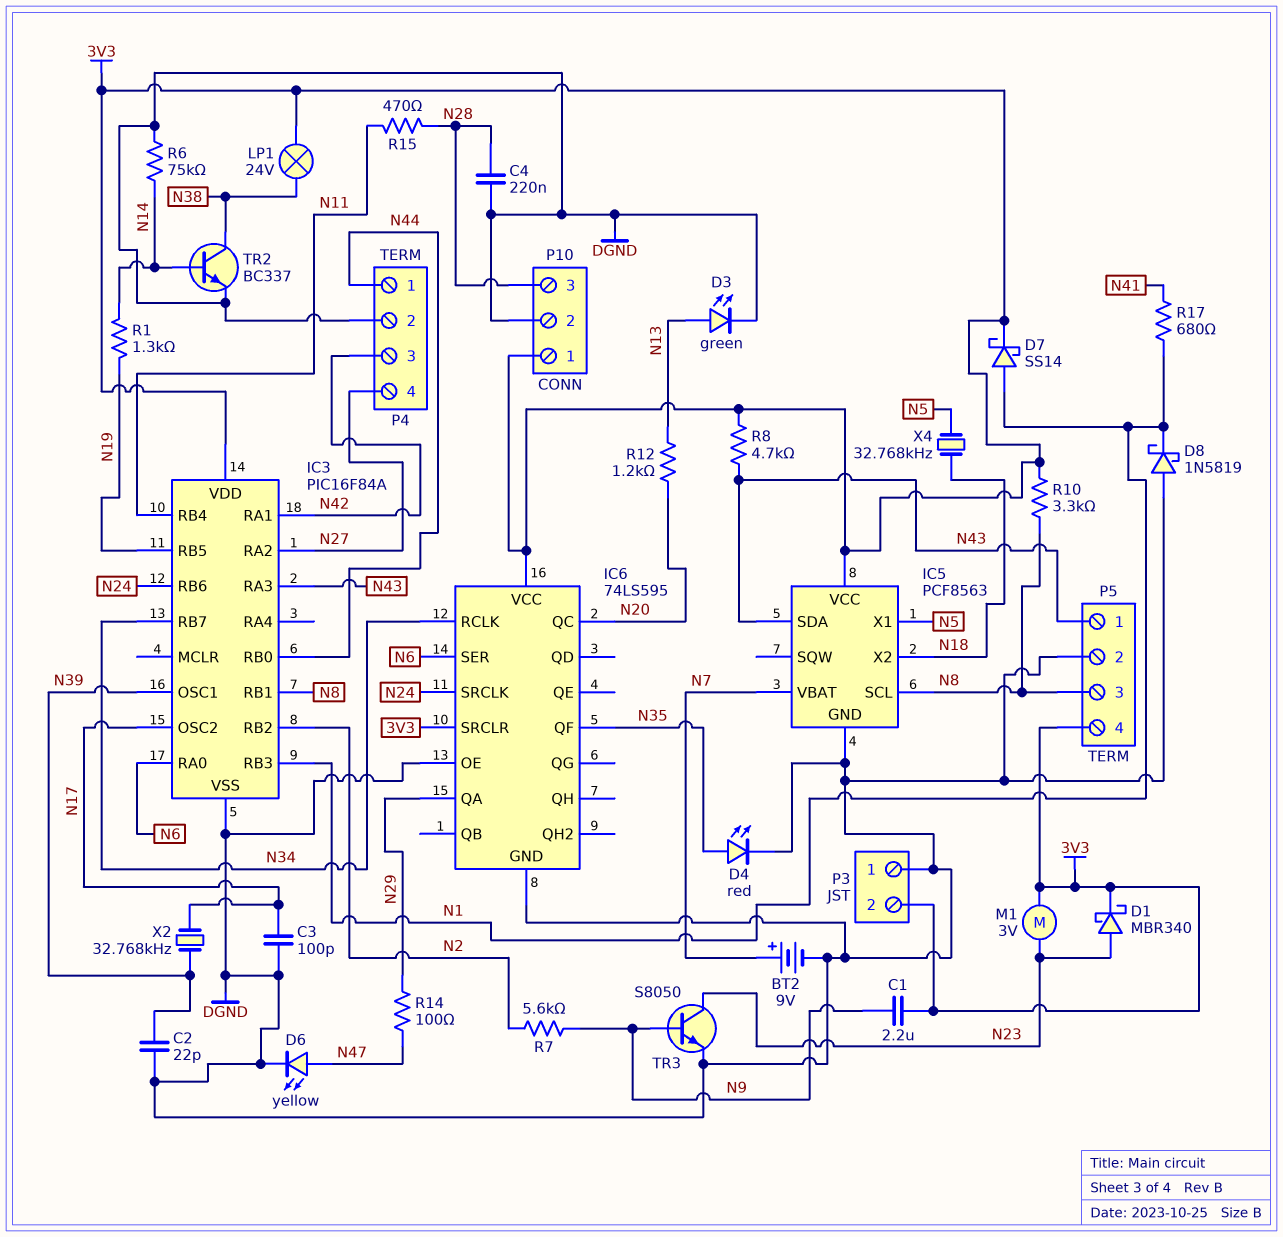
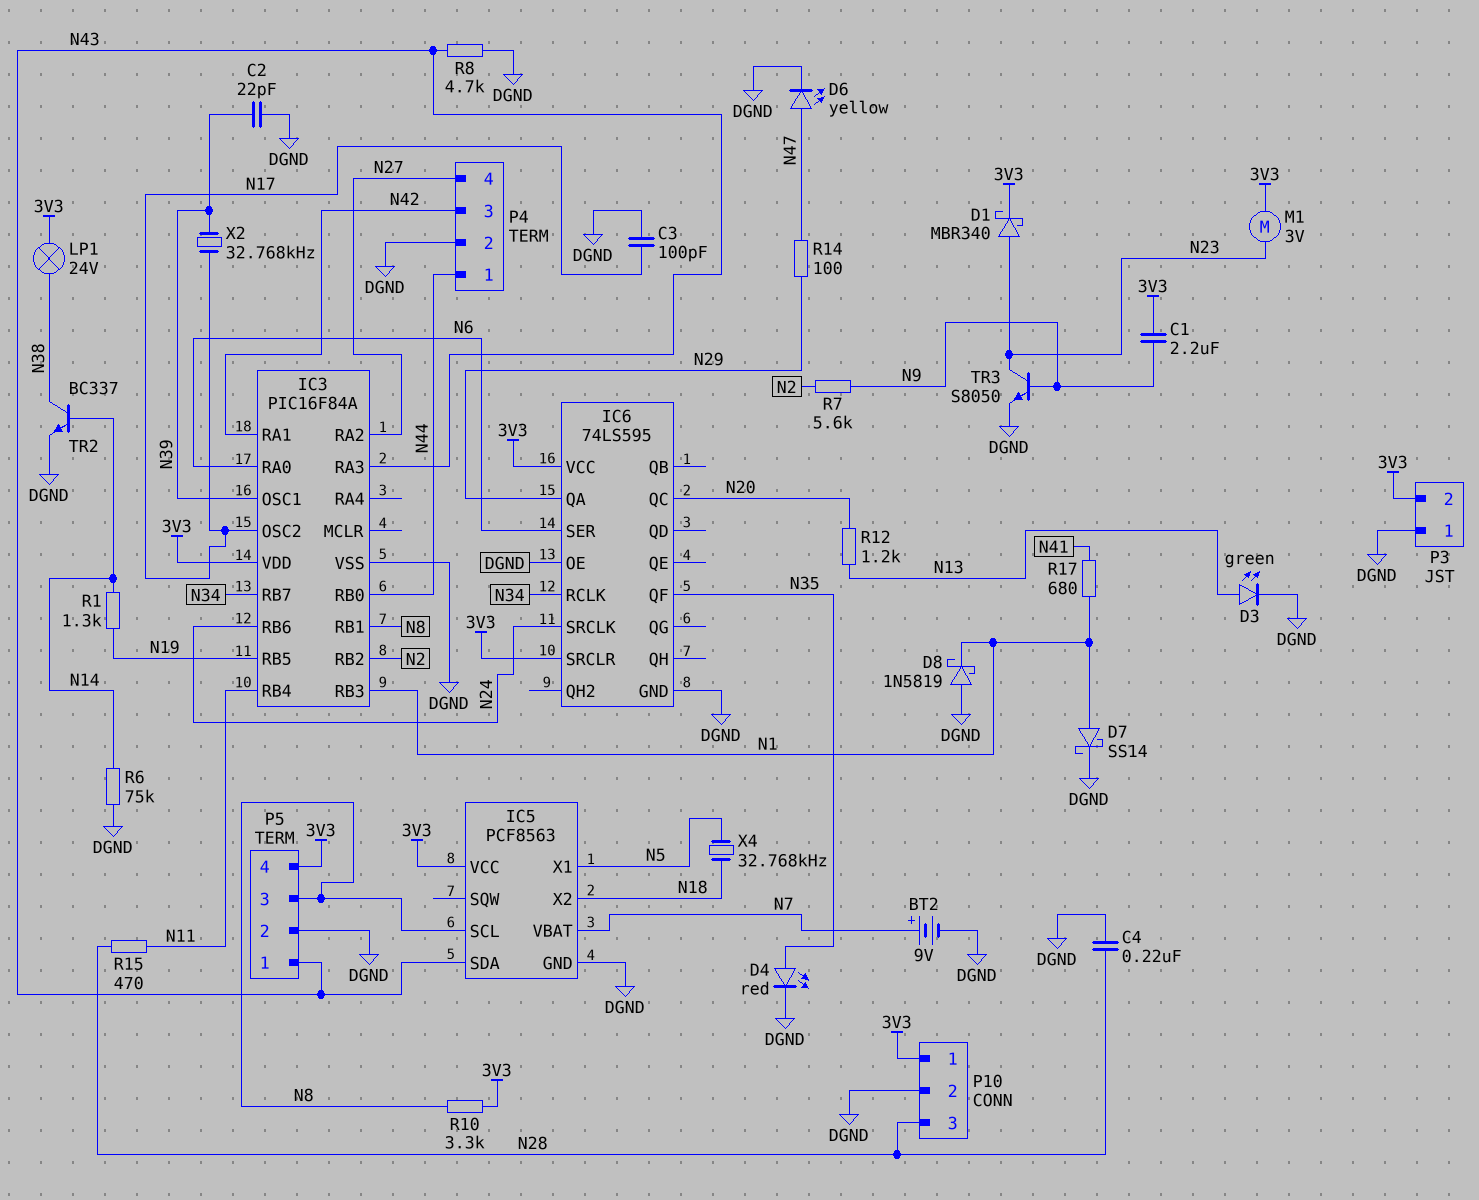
D7: schottky SS14 (A N1, K 3V3) -> schottky SS14 (A N1, K DGND)
R8: 4.7k (3V3, N43) -> 4.7k (DGND, N43)

